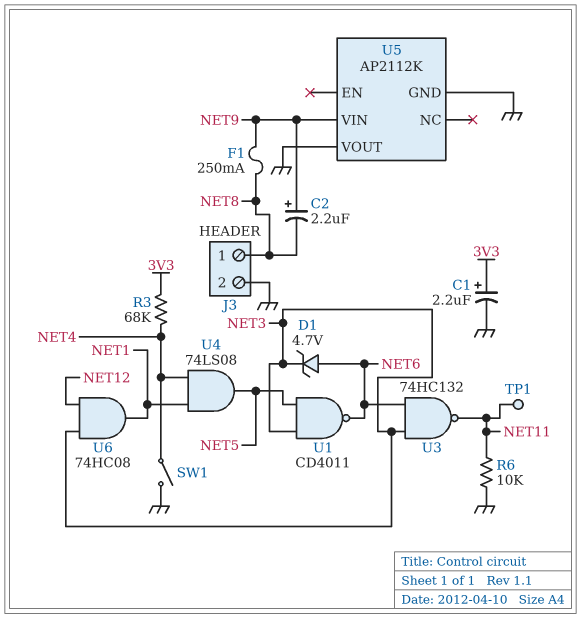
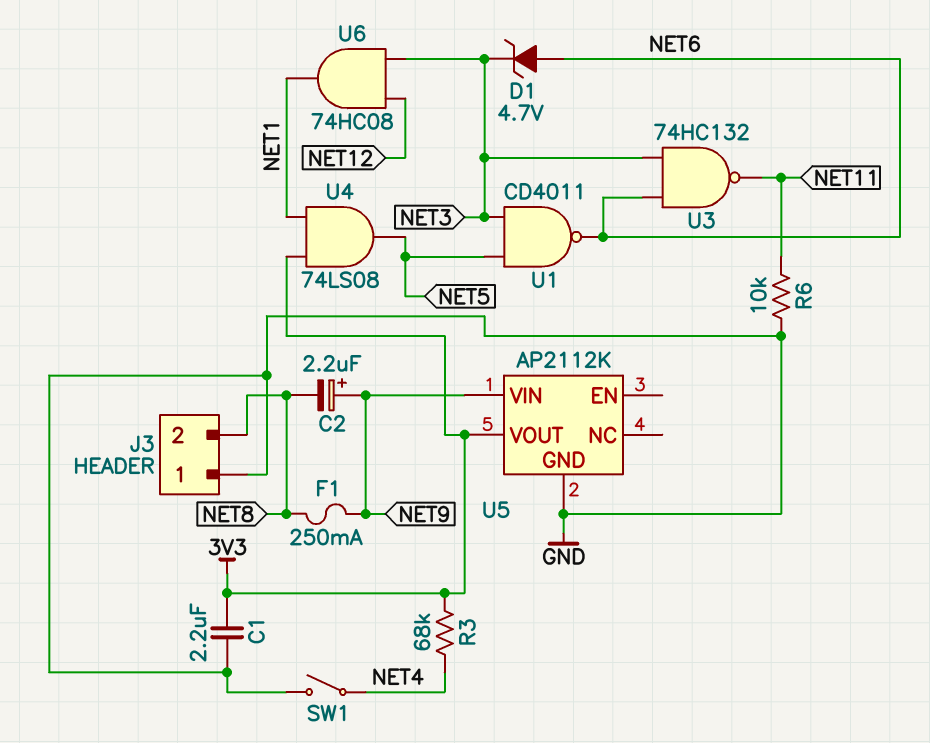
C1: 2.2uF (plus 3V3, minus GND) -> 2.2uF (3V3, GND)
J3 pin 1: NET8 -> GND
J3 pin 2: GND -> NET8
TP1: test point (NET11) -> none
U4: AND 74LS08 (in NET1, in NET4, out NET5) -> AND 74LS08 (in 3V3, in NET1, out NET5)
U5 pin VOUT: GND -> 3V3

